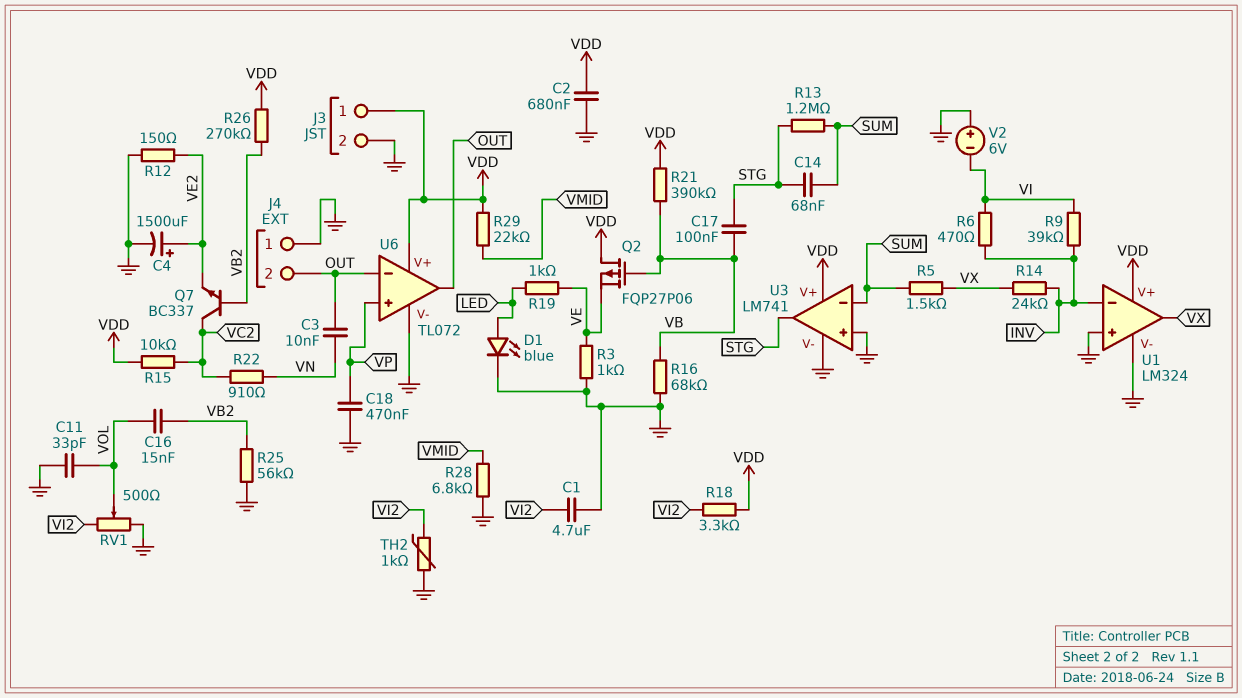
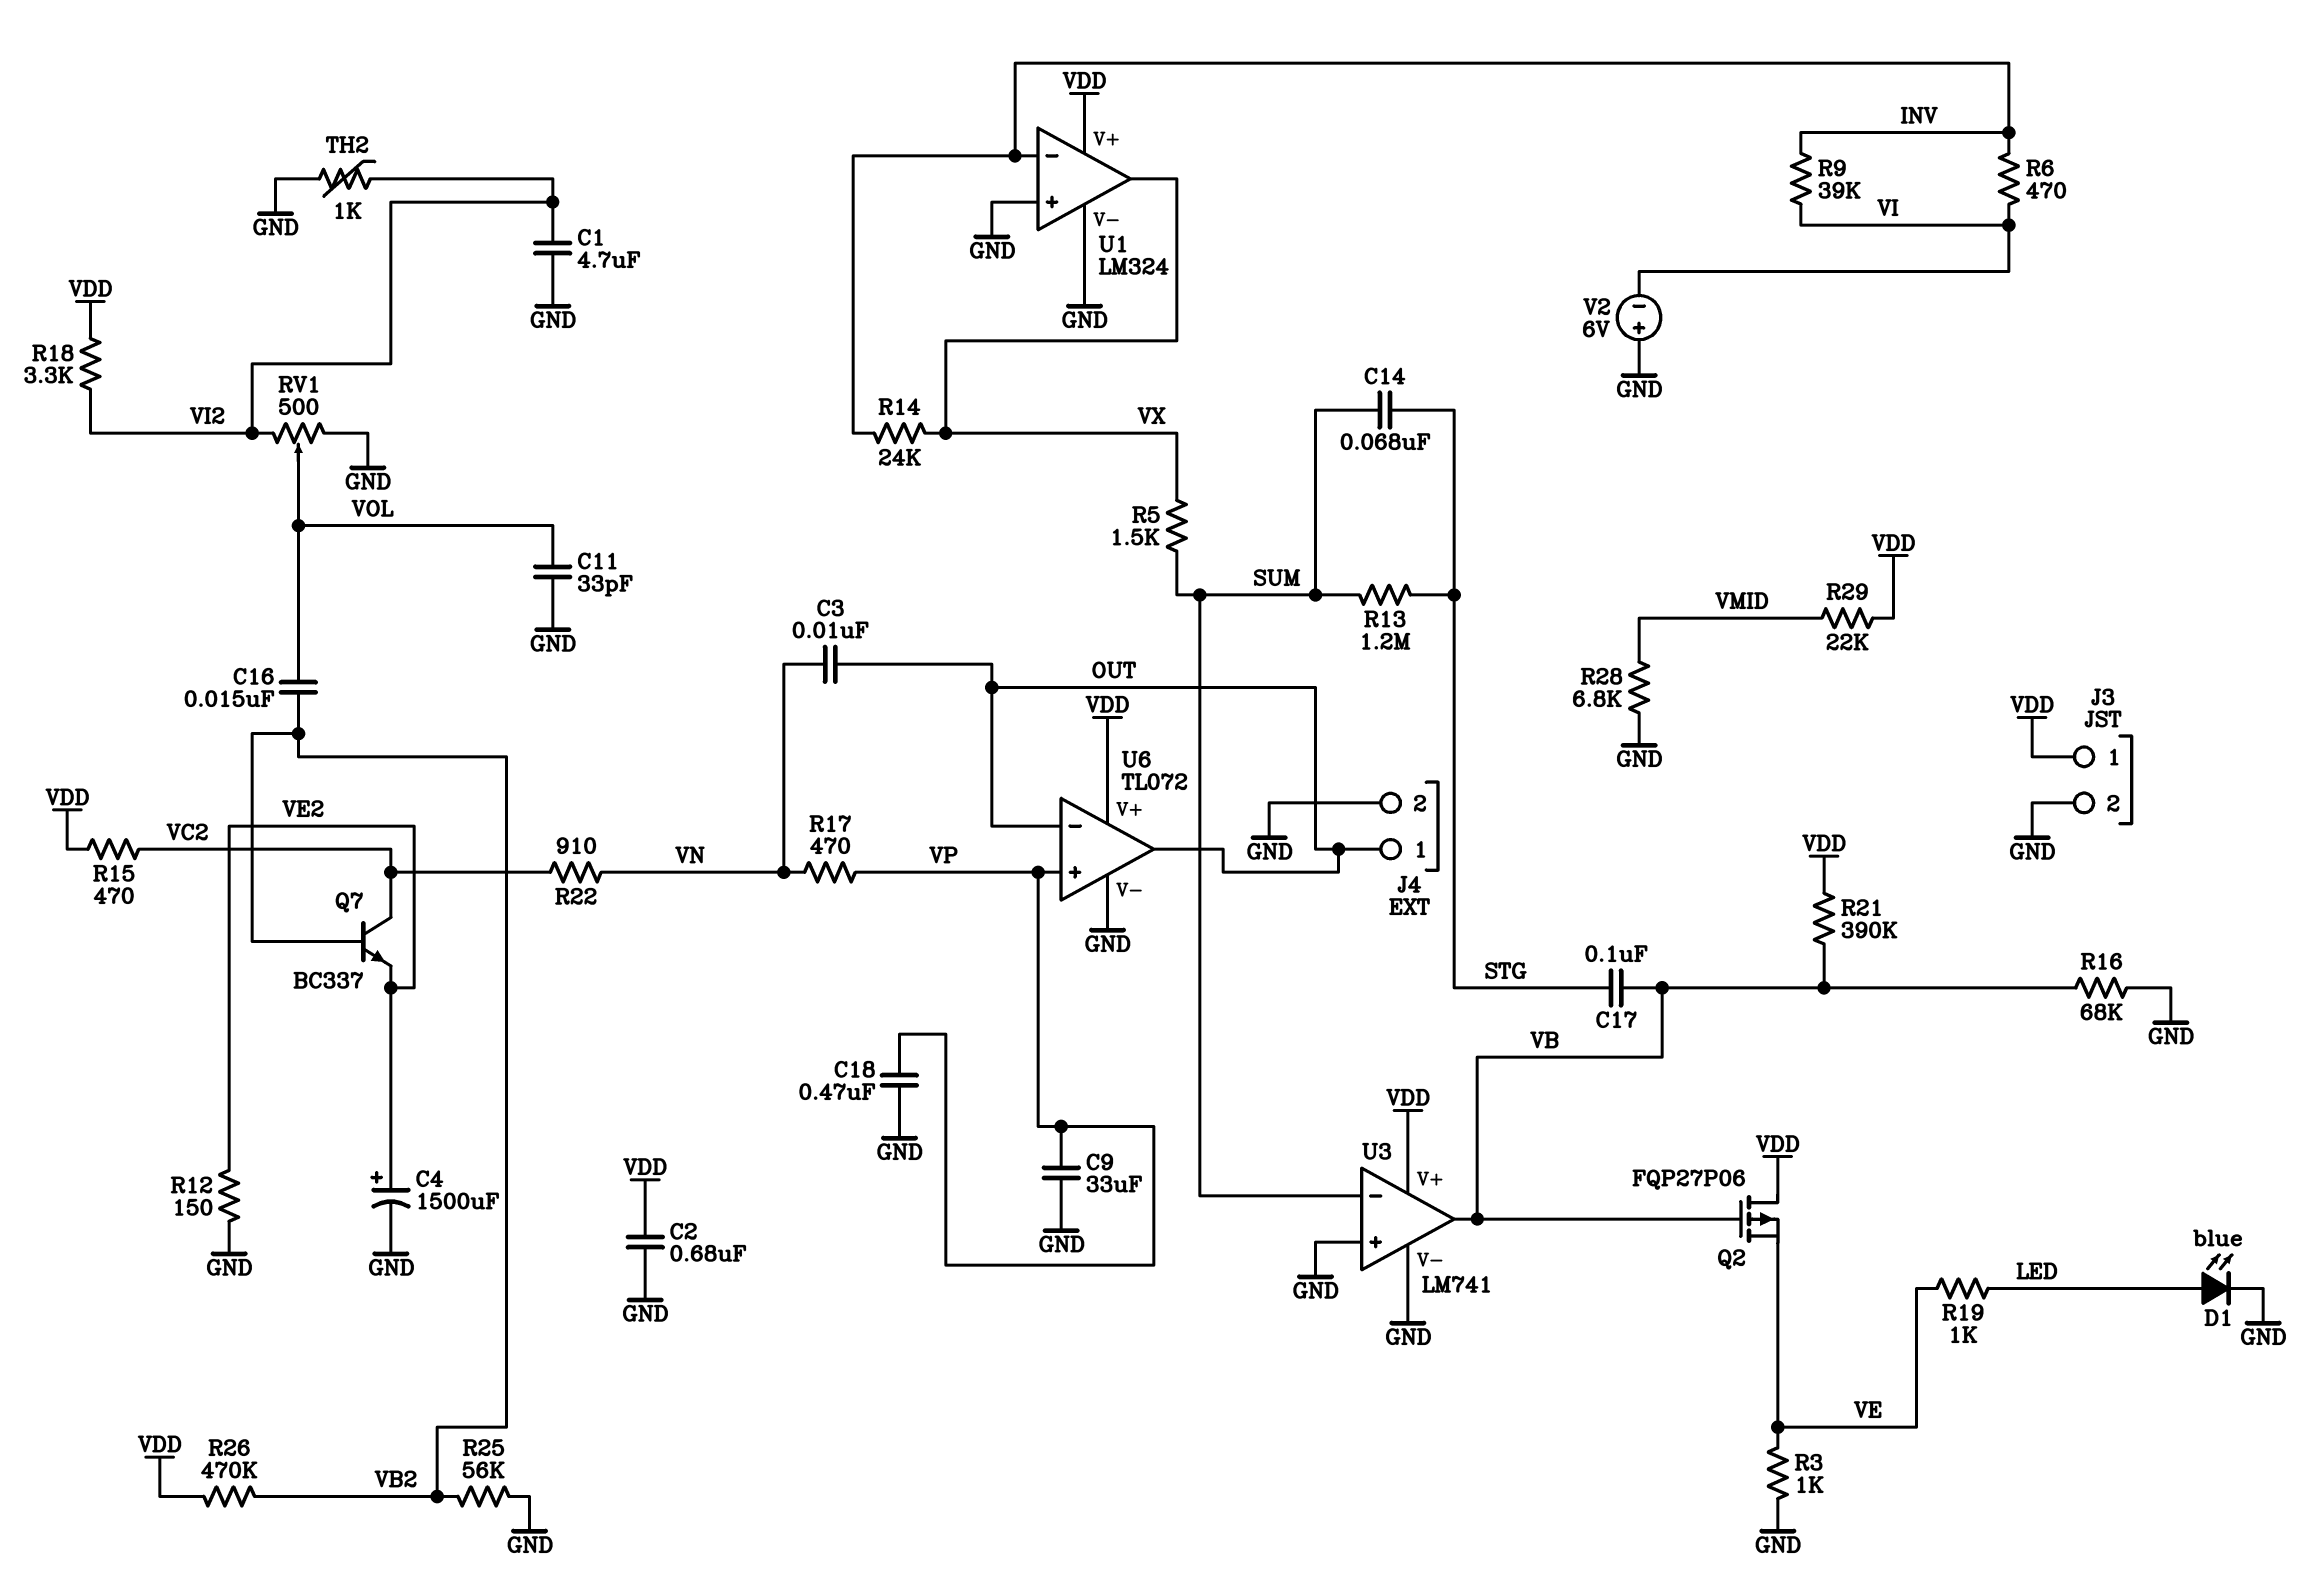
C9: none -> 33uF (GND, VP)
J4 pin 1: GND -> OUT
J4 pin 2: OUT -> GND
R15: 10k (VC2, VDD) -> 470 (VC2, VDD)
R17: none -> 470 (VN, VP)
R26: 270k (VB2, VDD) -> 470k (VB2, VDD)
U3 pin out: STG -> VB

